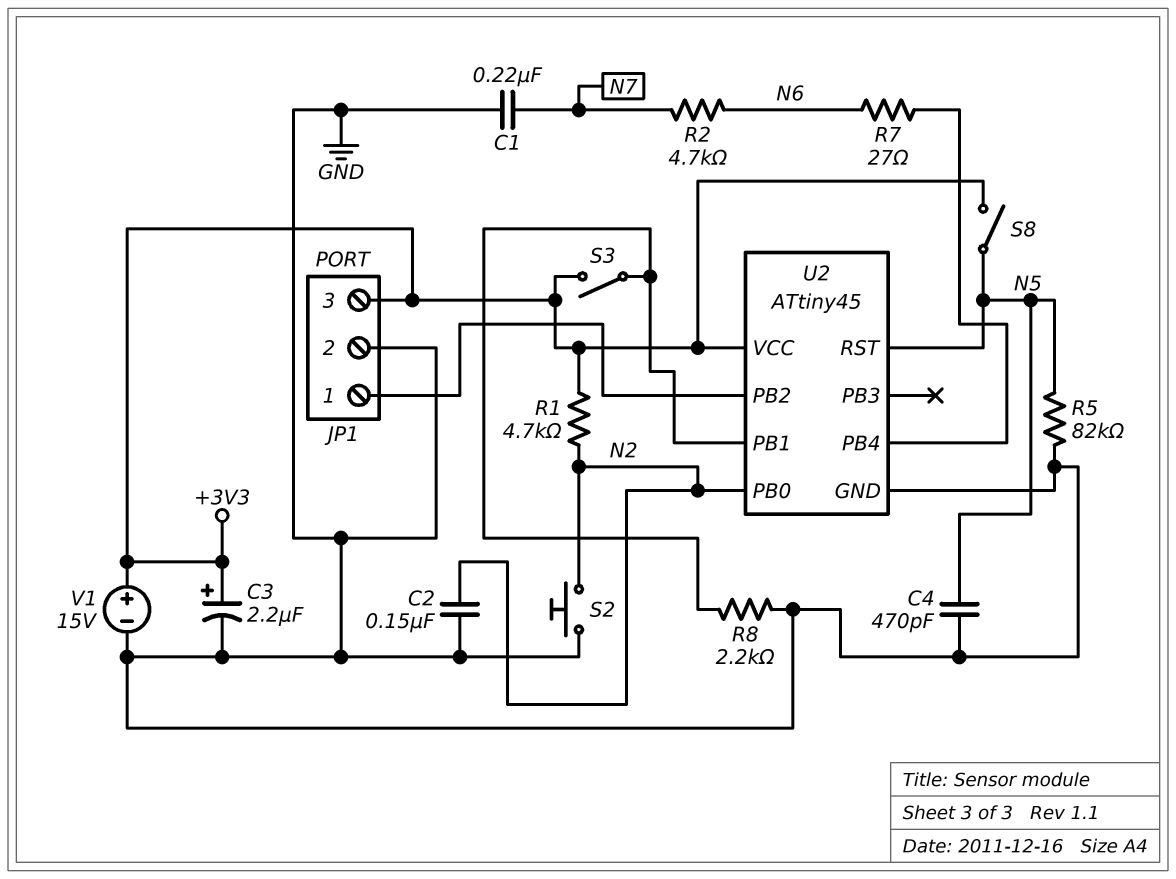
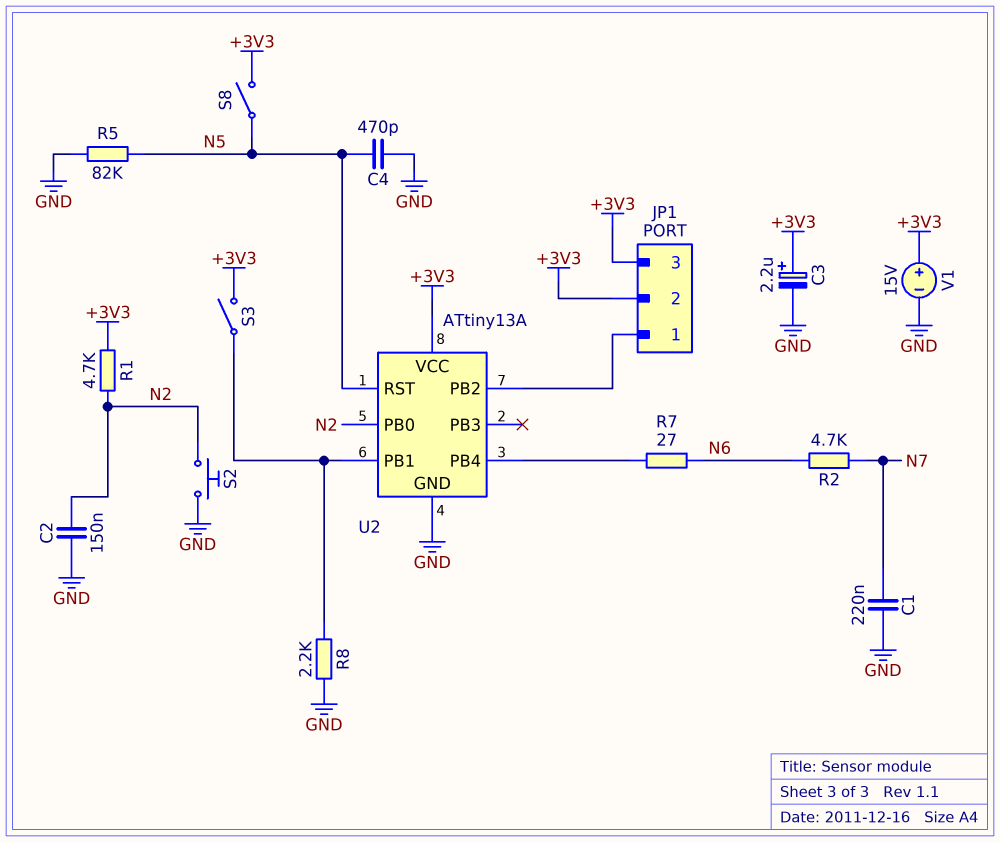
JP1 pin 2: GND -> +3V3
U2: ATtiny45 -> ATtiny13A

